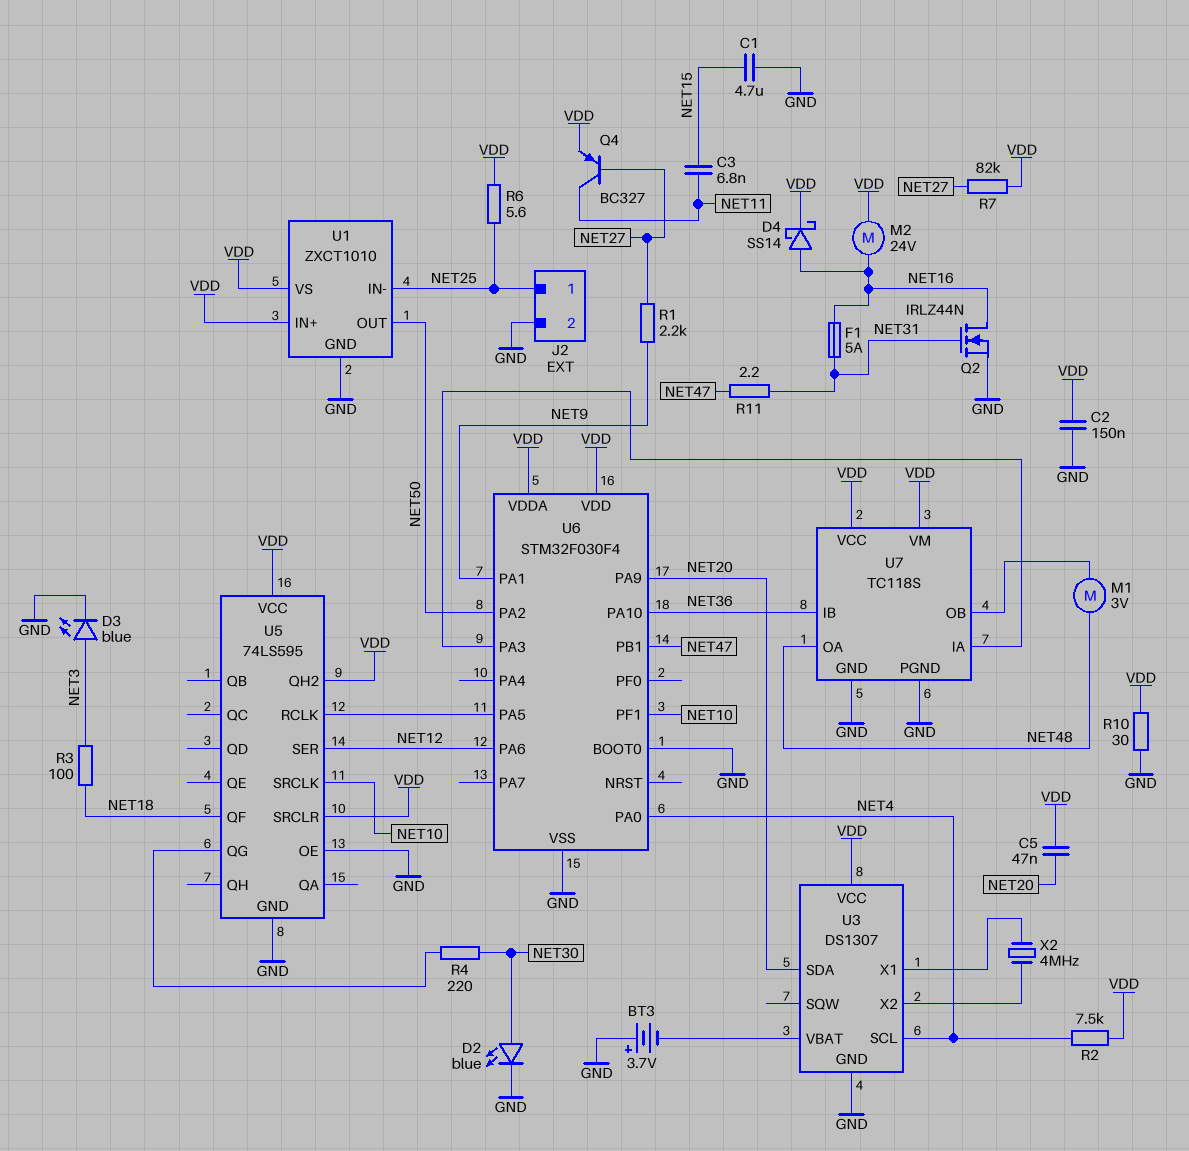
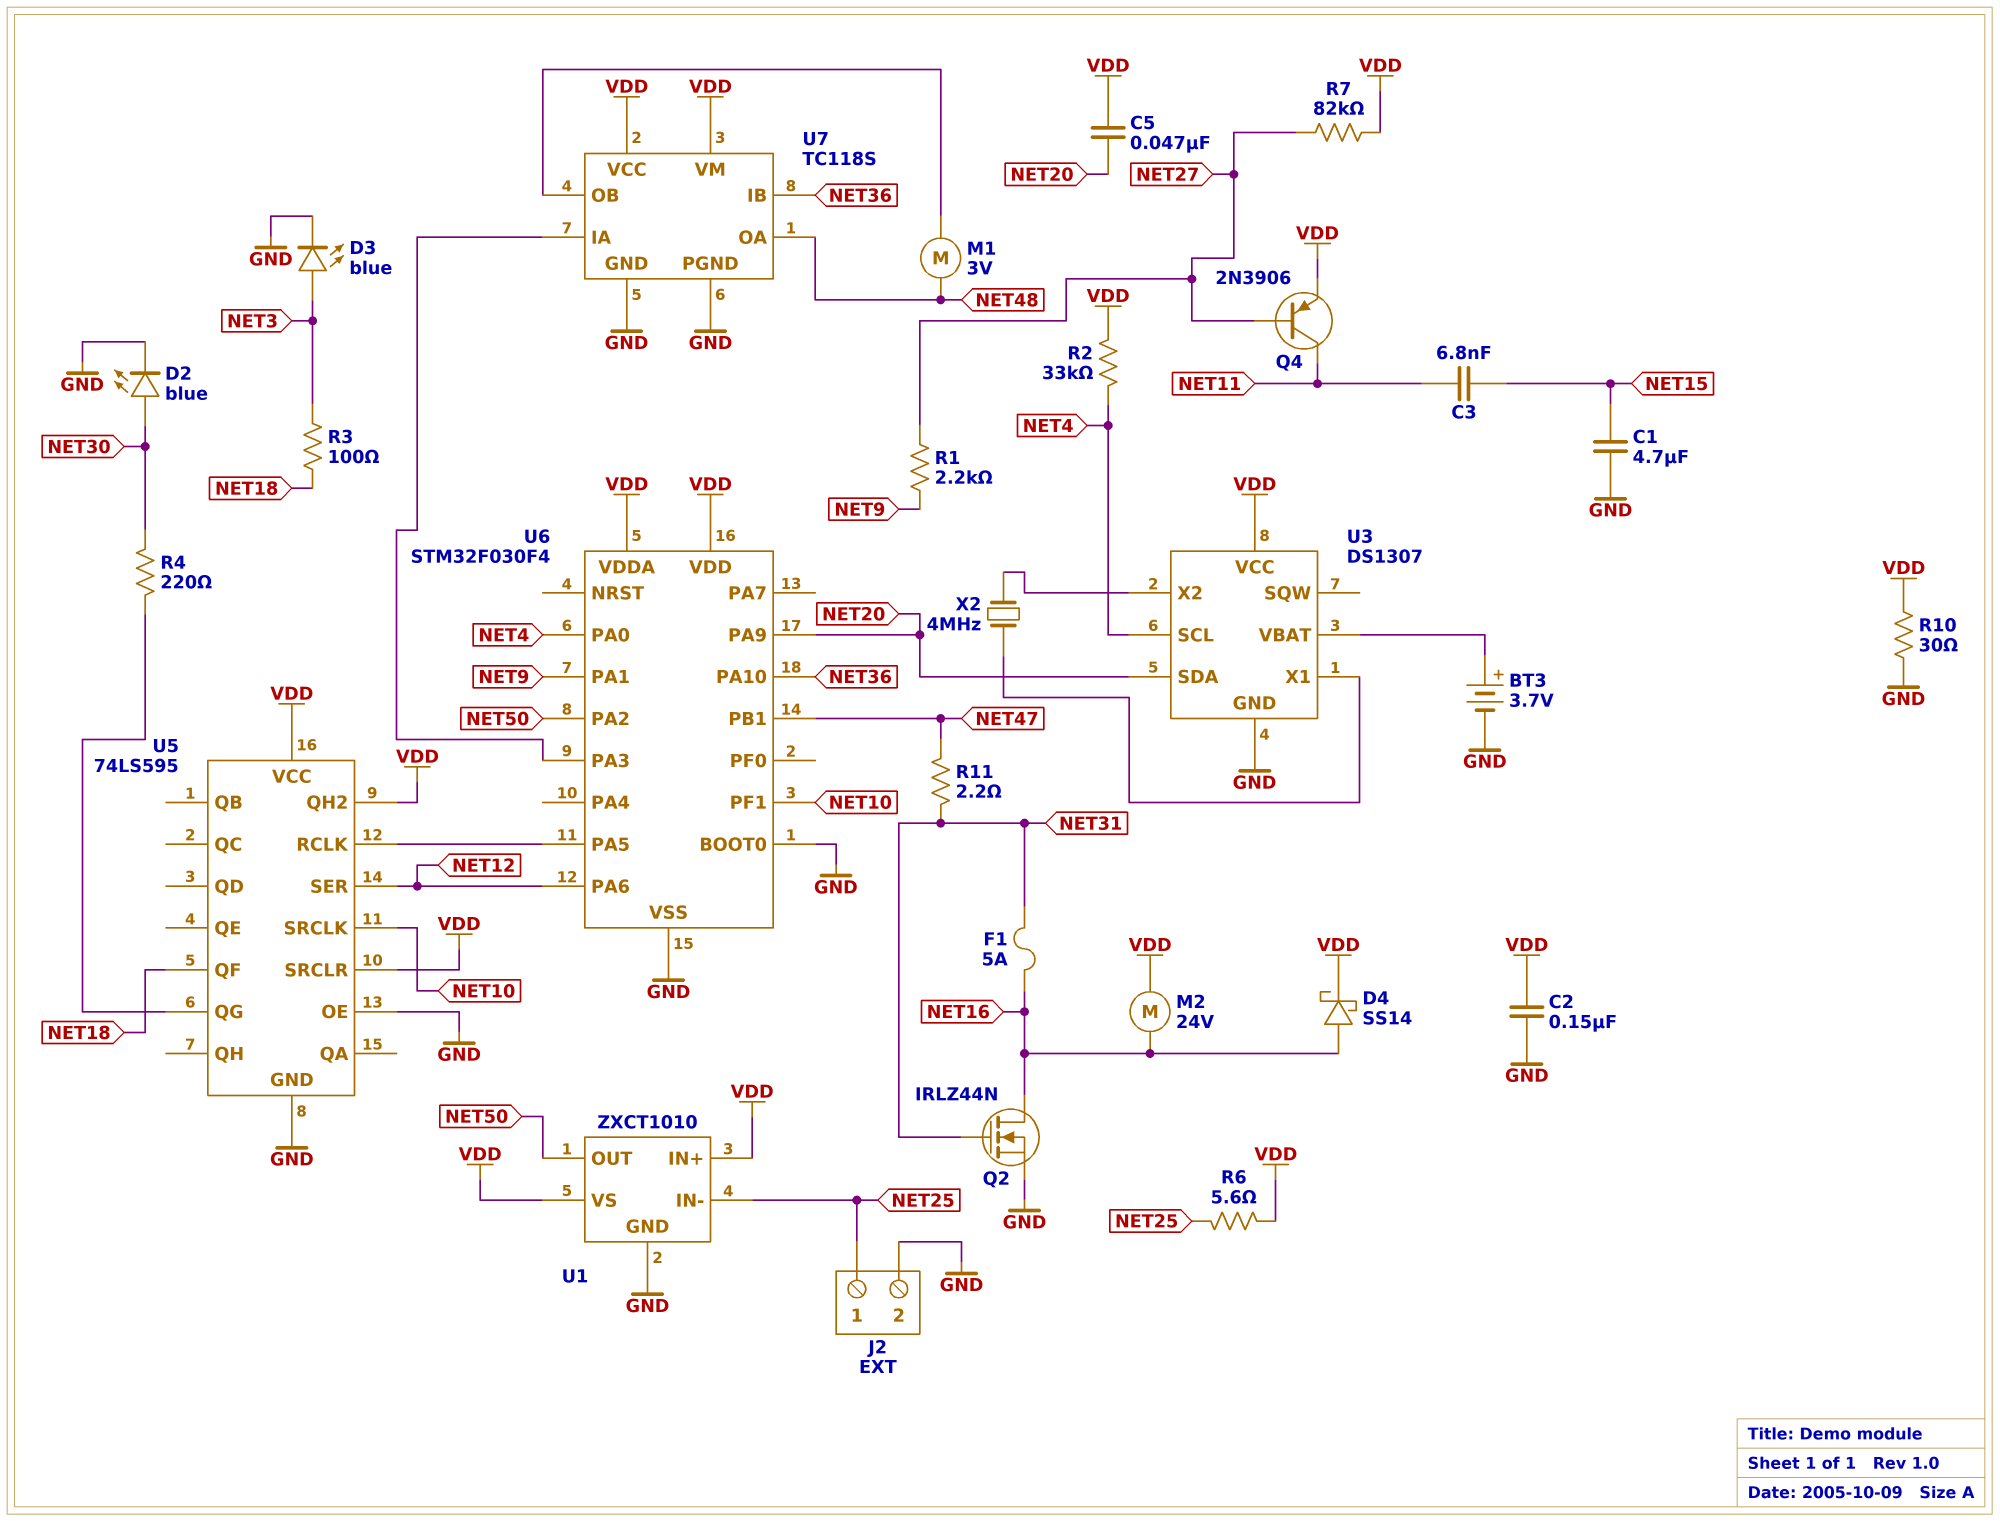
BT3: 3.7V (plus GND, minus U3/VBAT) -> 3.7V (plus U3/VBAT, minus GND)
Q4: PNP BC327 (B NET27, C NET11, E VDD) -> PNP 2N3906 (B NET27, C NET11, E VDD)
R2: 7.5k (NET4, VDD) -> 33k (NET4, VDD)

